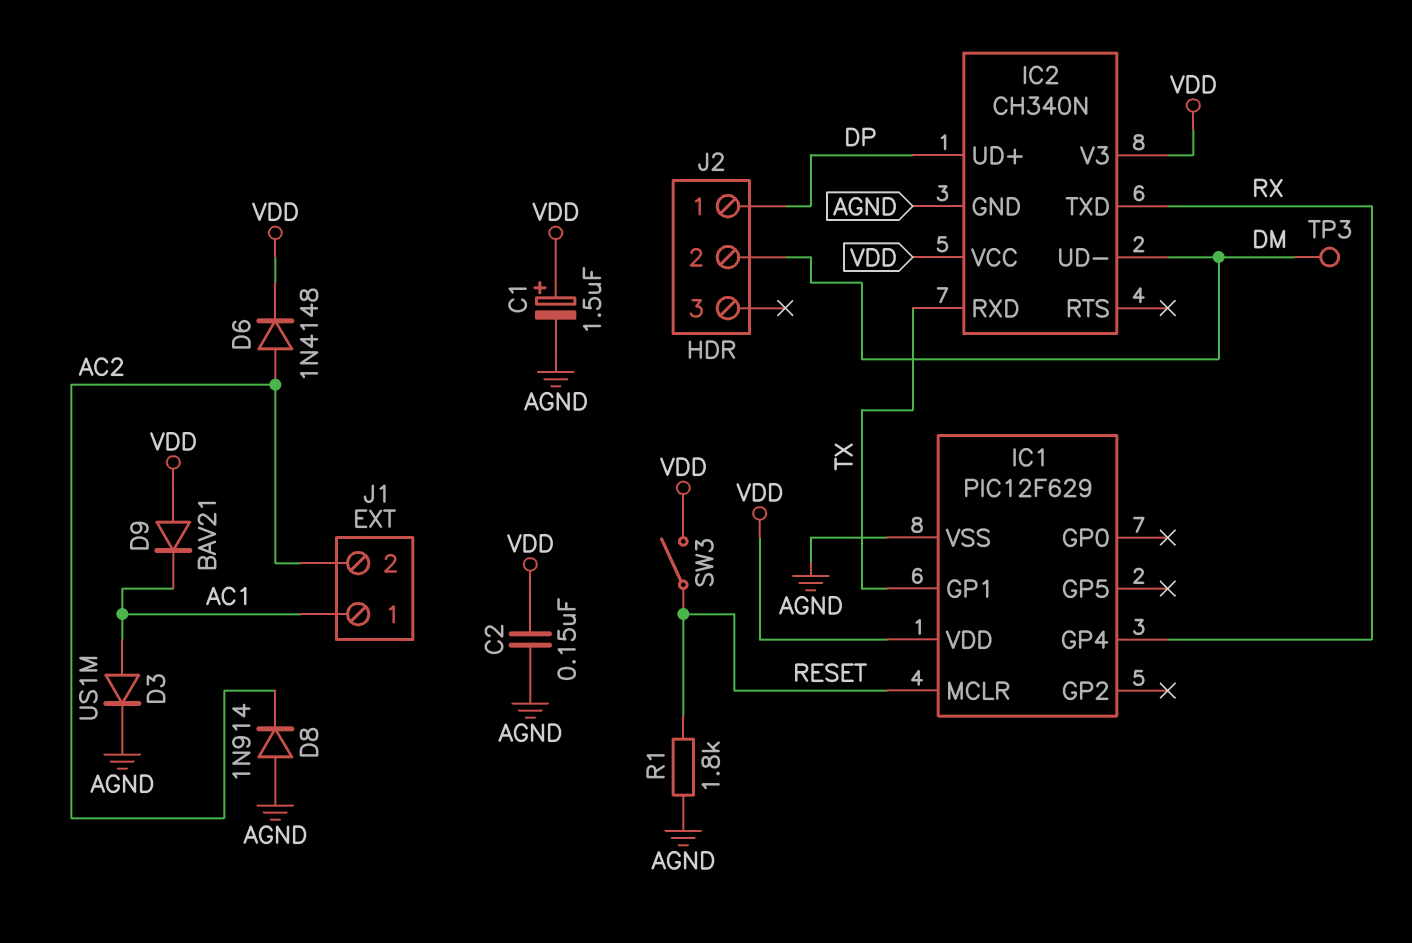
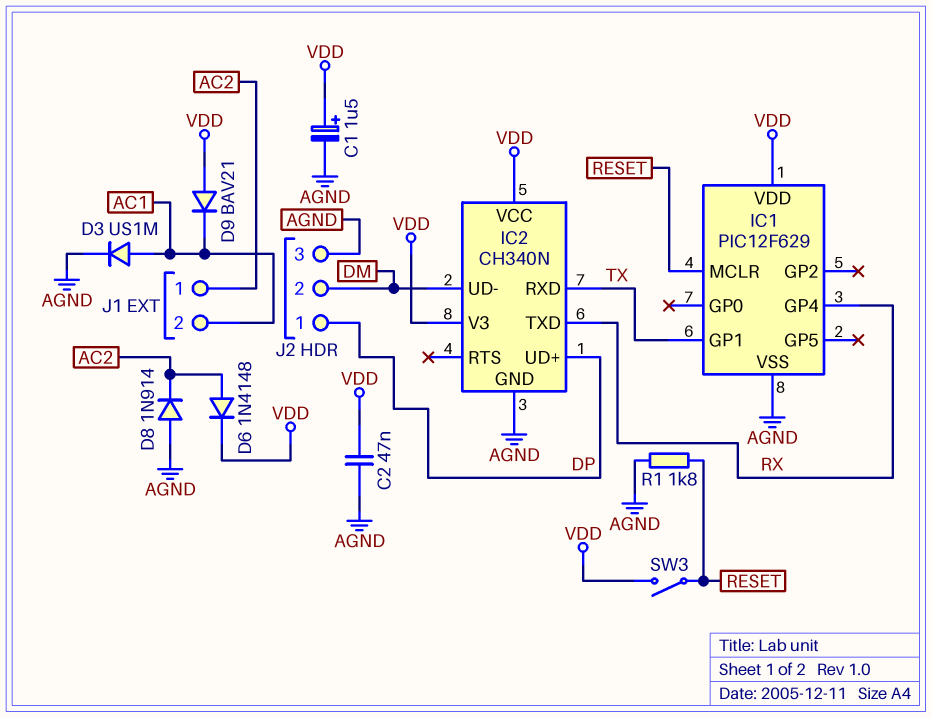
C2: 150nF (AGND, VDD) -> 47nF (AGND, VDD)
J1 pin 1: AC1 -> AC2
J1 pin 2: AC2 -> AC1
J2 pin 3: none -> AGND
TP3: test point (DM) -> none

